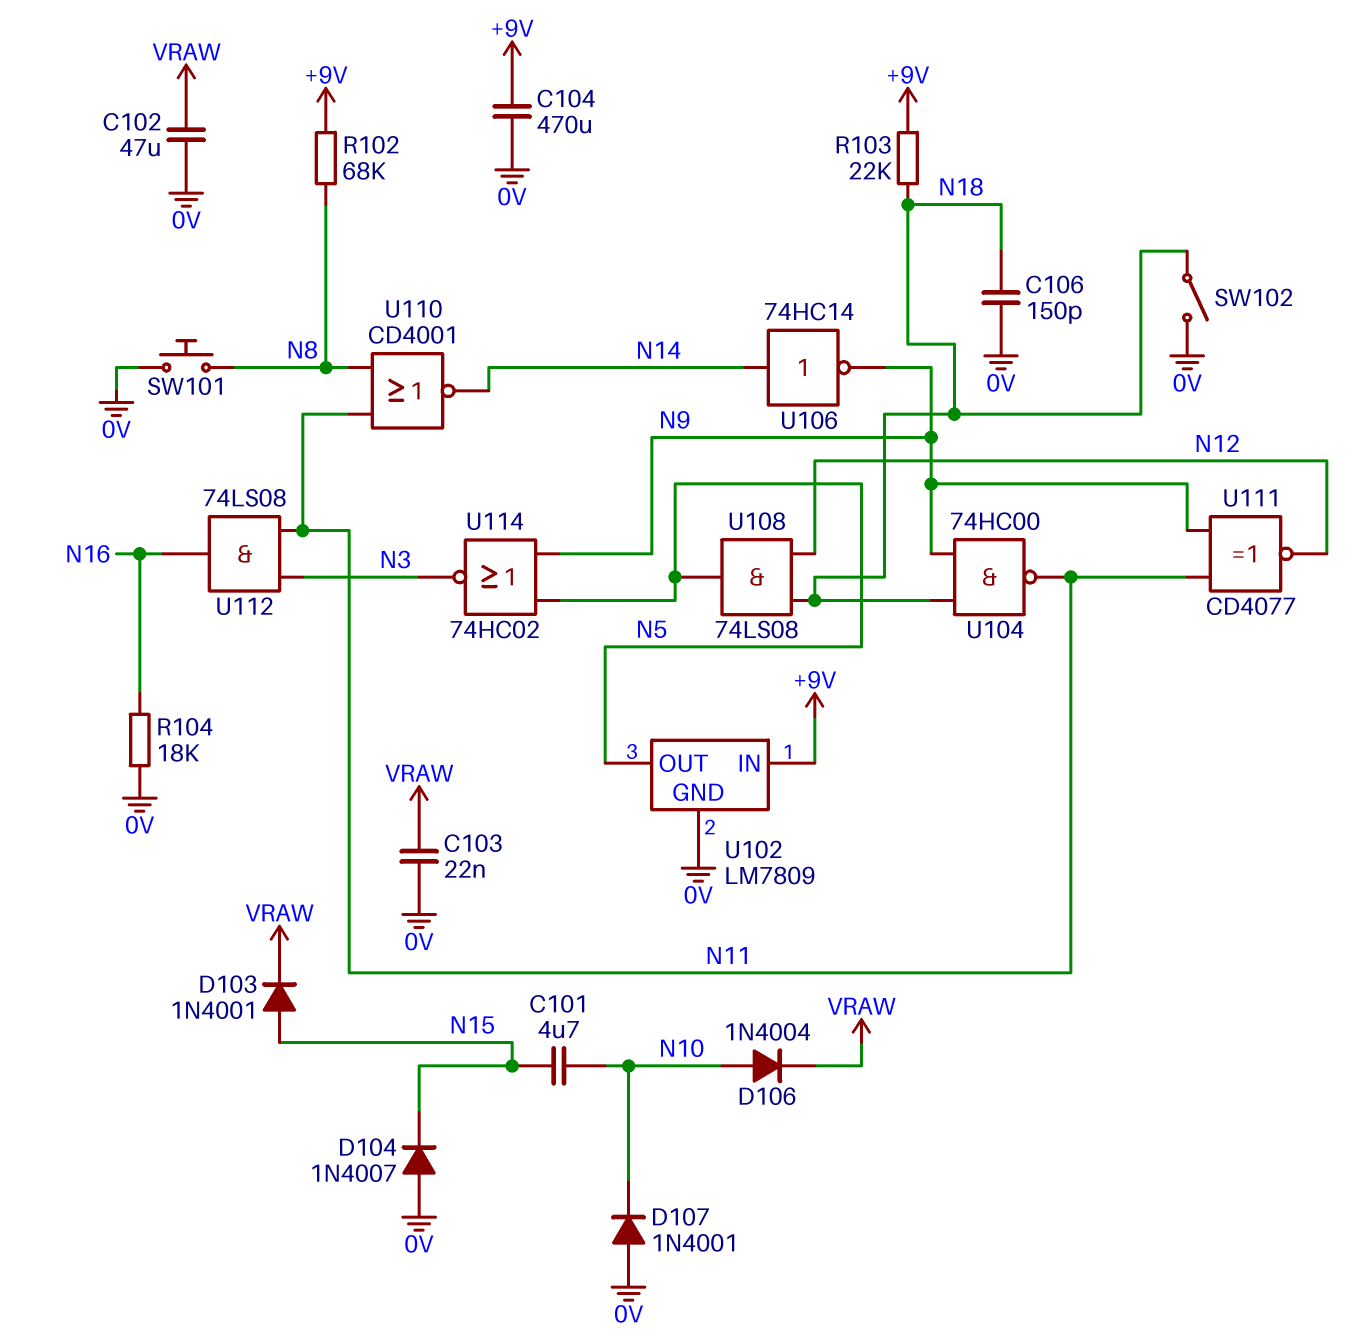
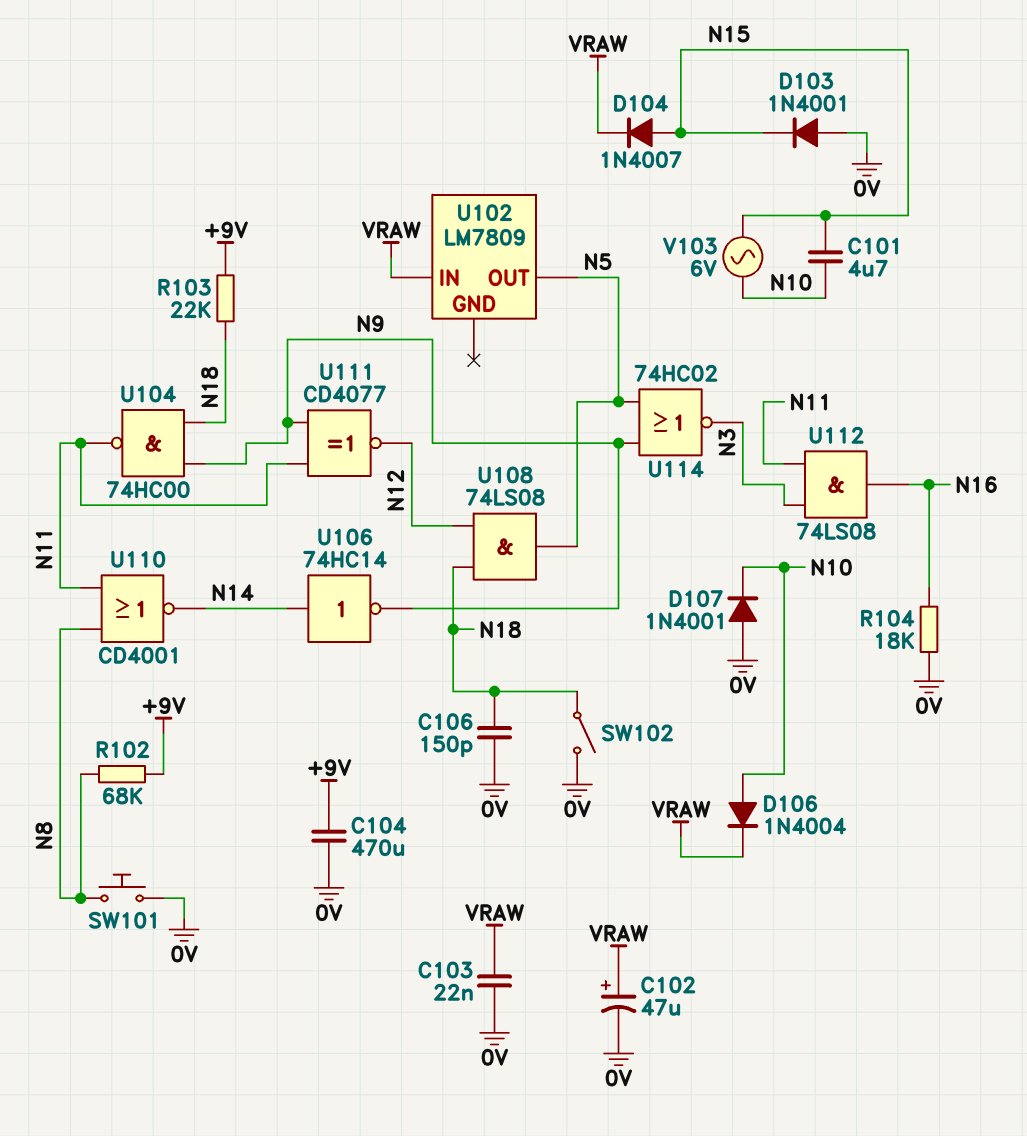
C102: 47uF (0V, VRAW) -> 47uF (plus VRAW, minus 0V)
D103: diode 1N4001 (A N15, K VRAW) -> diode 1N4001 (A 0V, K N15)
D104: diode 1N4007 (A 0V, K N15) -> diode 1N4007 (A N15, K VRAW)
U102 pin GND: 0V -> none
U102 pin IN: +9V -> VRAW
V103: none -> AC 6V (N10, N15)

